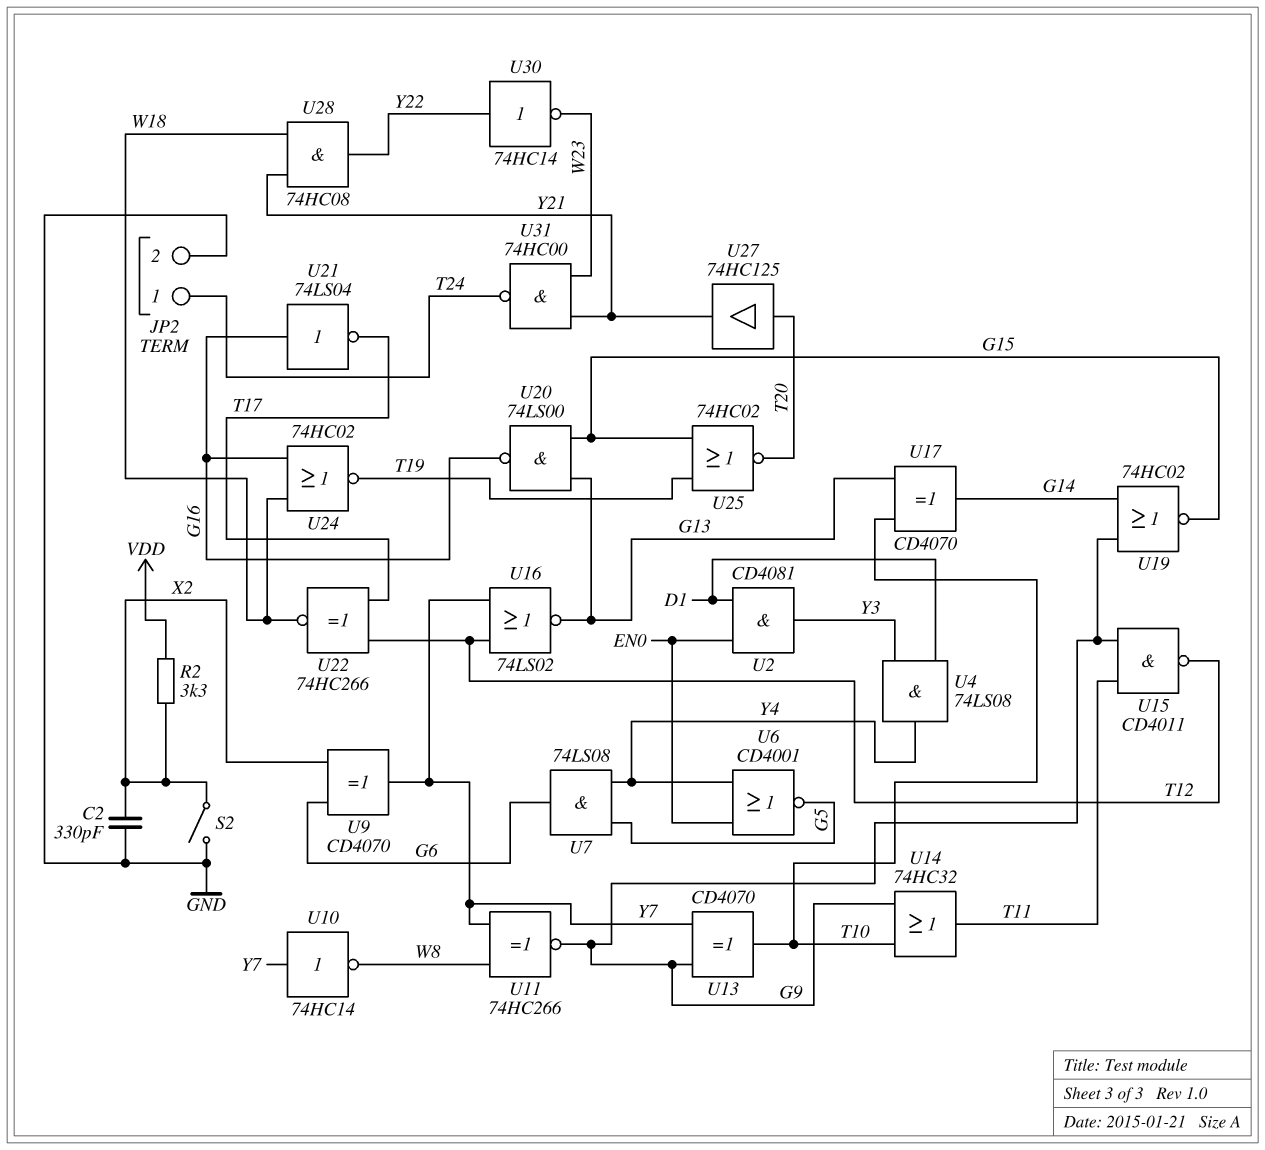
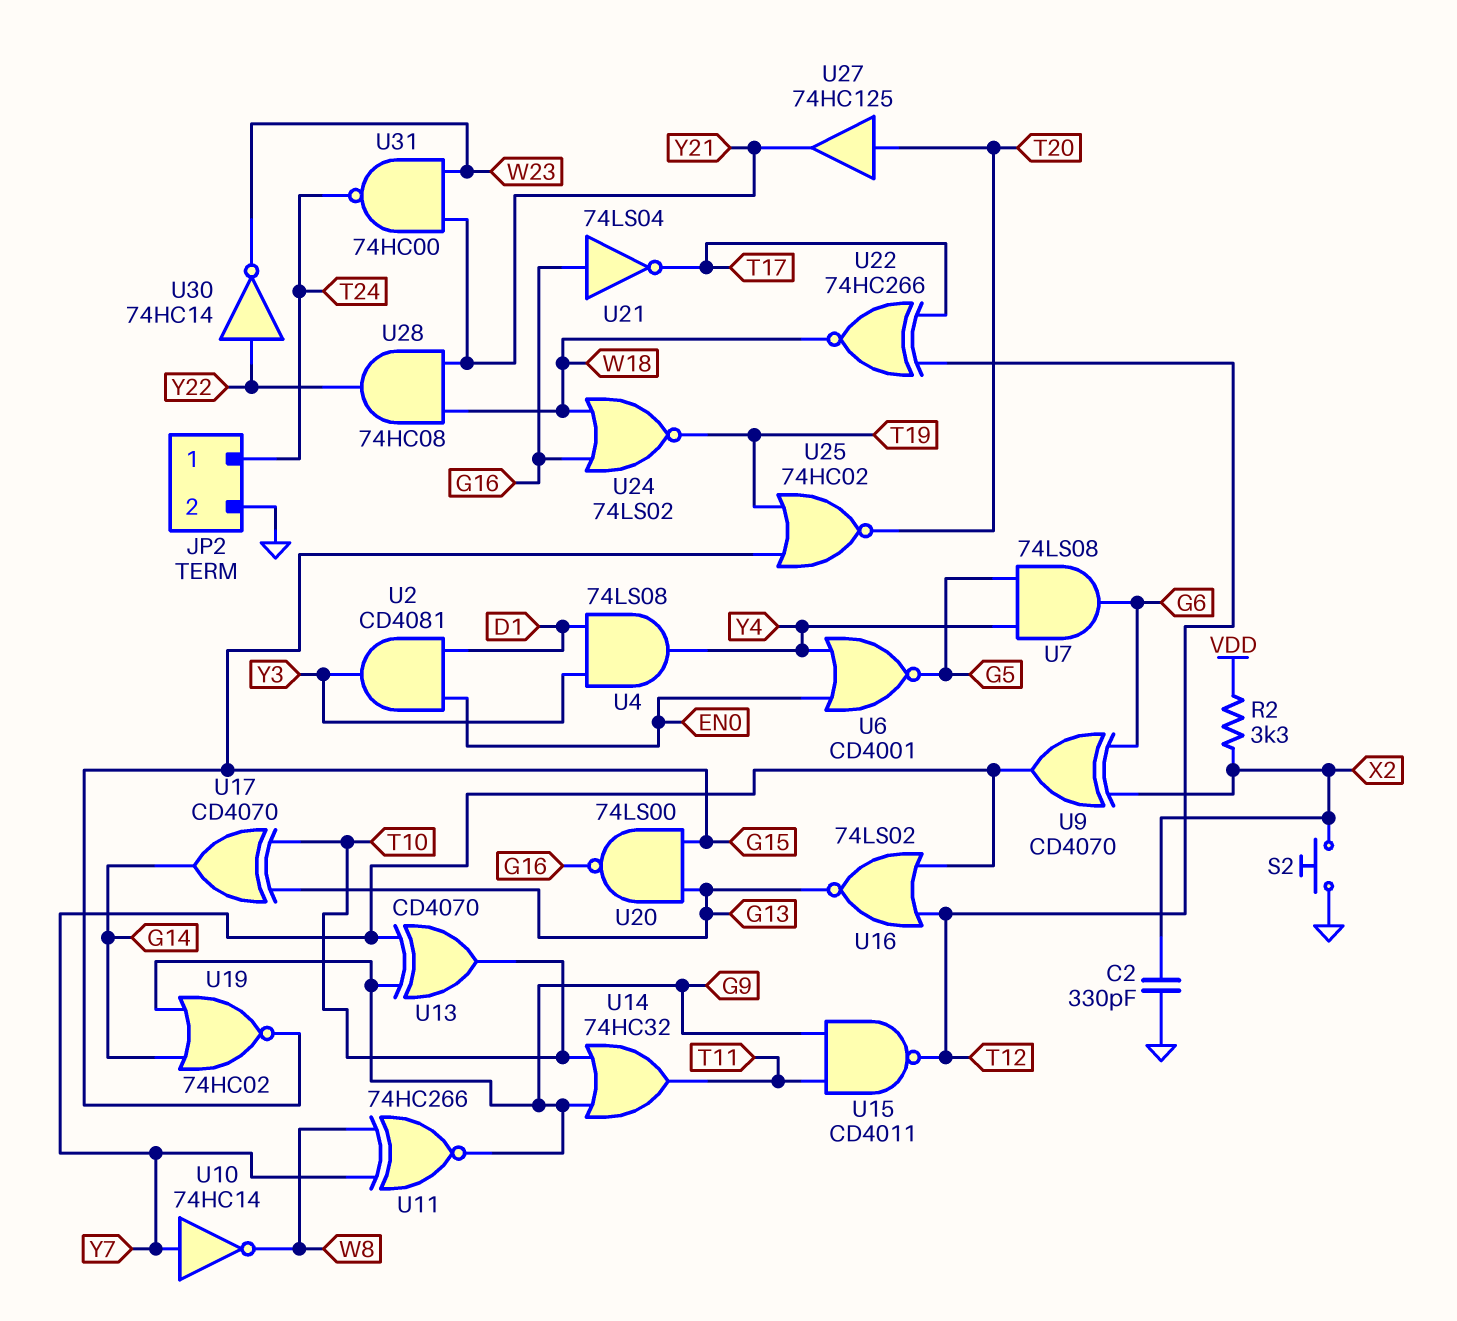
S2: switch (GND, X2) -> button (GND, X2)
U24: NOR 74HC02 (in G16, in W18, out T19) -> NOR 74LS02 (in G16, in W18, out T19)

